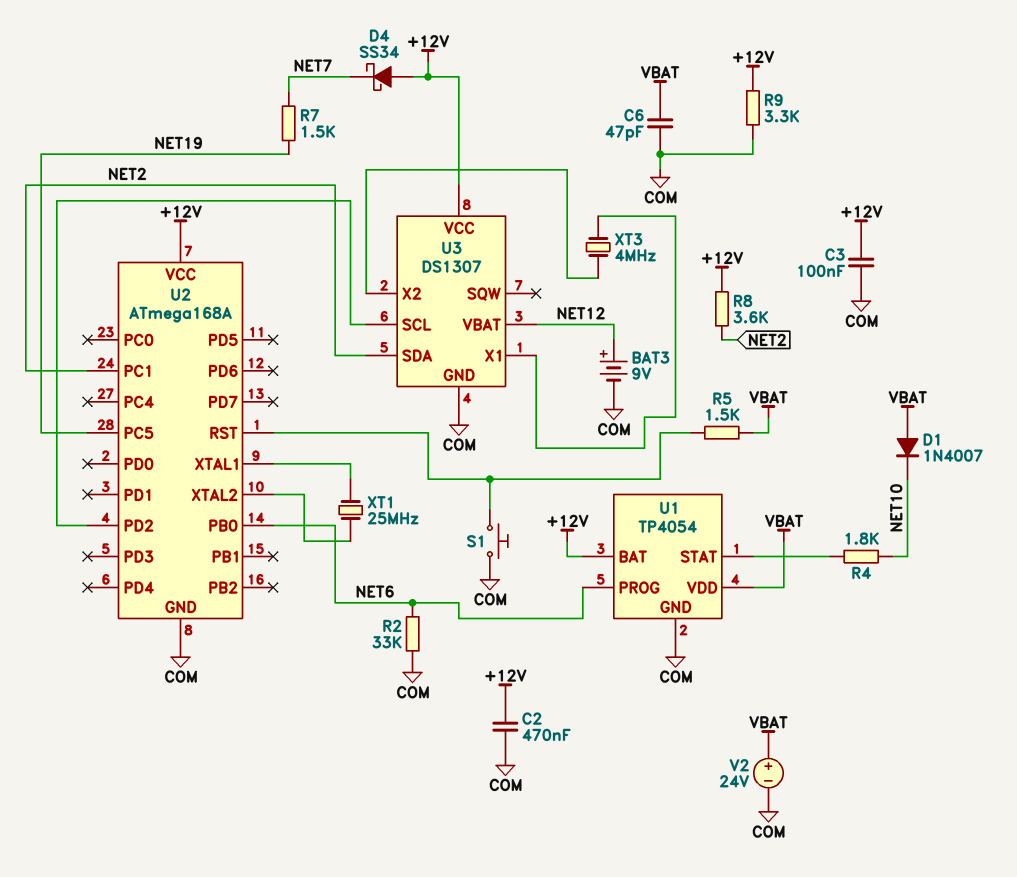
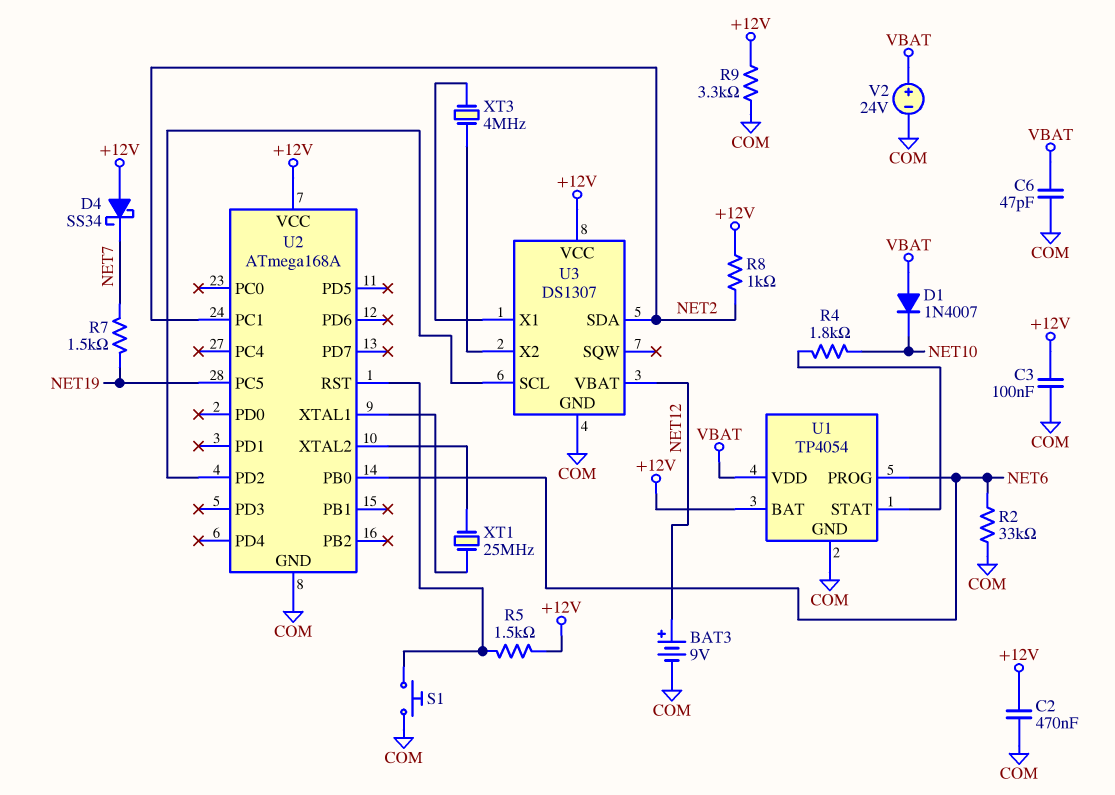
R5: 1.5k (U2/RST, VBAT) -> 1.5k (+12V, U2/RST)
R8: 3.6k (+12V, NET2) -> 1k (+12V, NET2)

